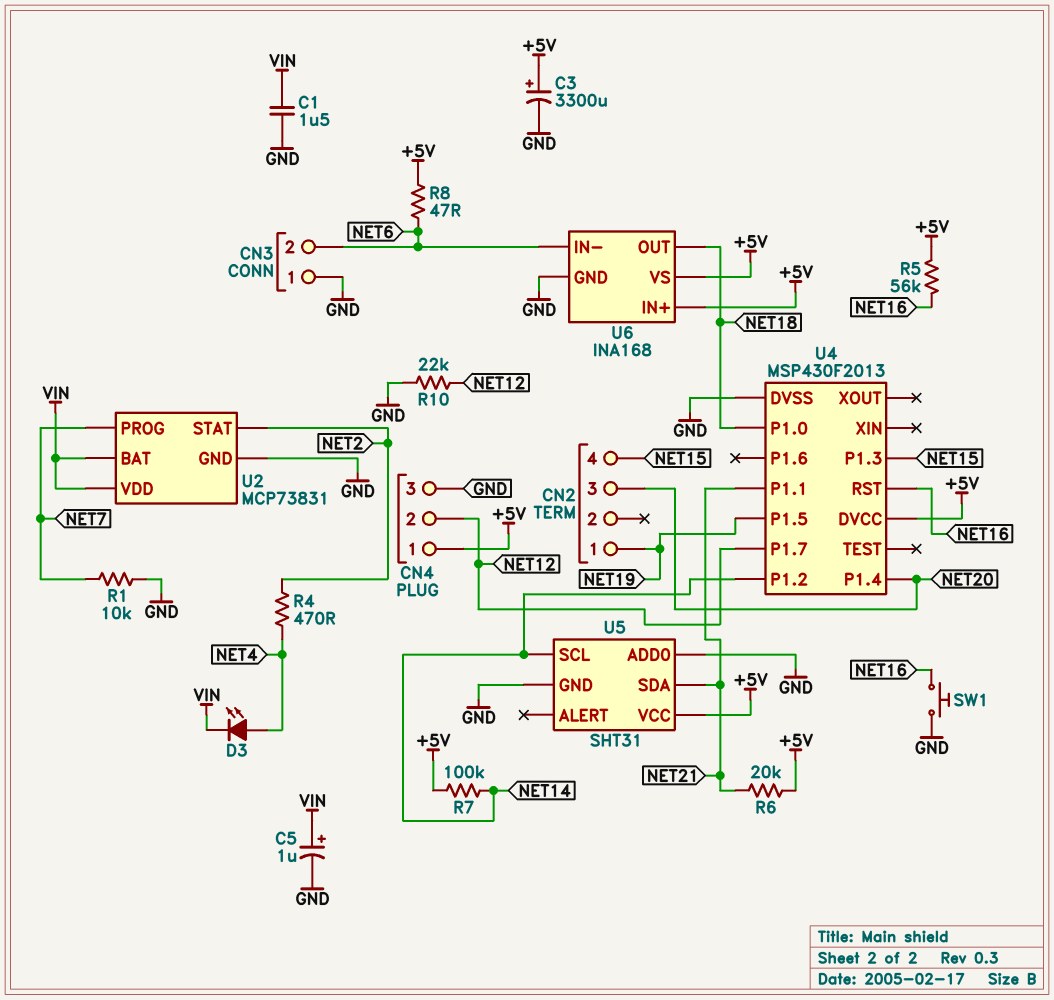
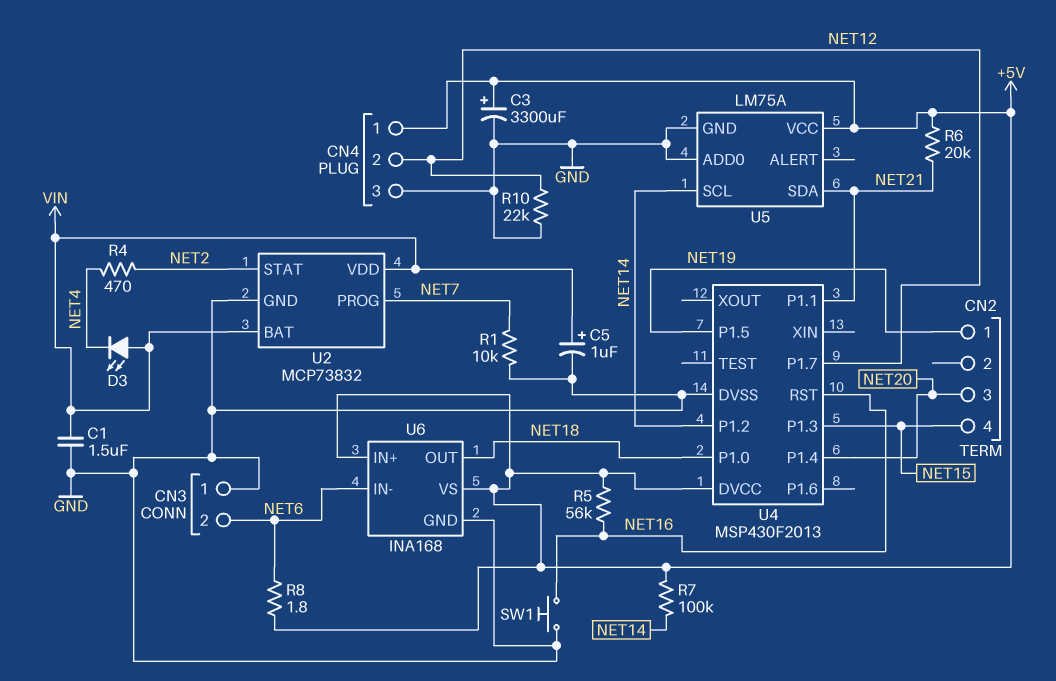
D3: LED (A NET4, K VIN) -> LED (A VIN, K NET4)
R8: 47 (+5V, NET6) -> 1.8 (+5V, NET6)
U2: MCP73831 -> MCP73832
U5: SHT31 -> LM75A

